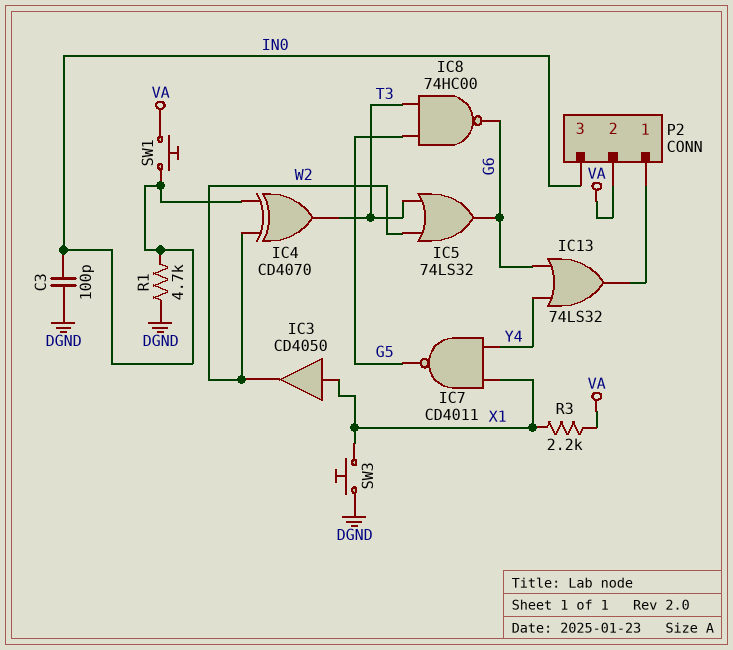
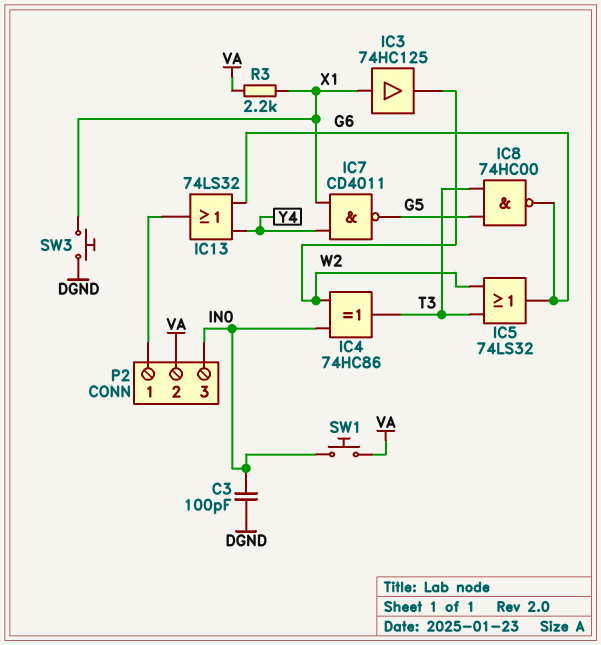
IC3: buffer CD4050 (in X1, out W2) -> buffer 74HC125 (in X1, out W2)
IC4: XOR CD4070 (in IN0, in W2, out T3) -> XOR 74HC86 (in IN0, in W2, out T3)
R1: 4.7k (DGND, IN0) -> none

